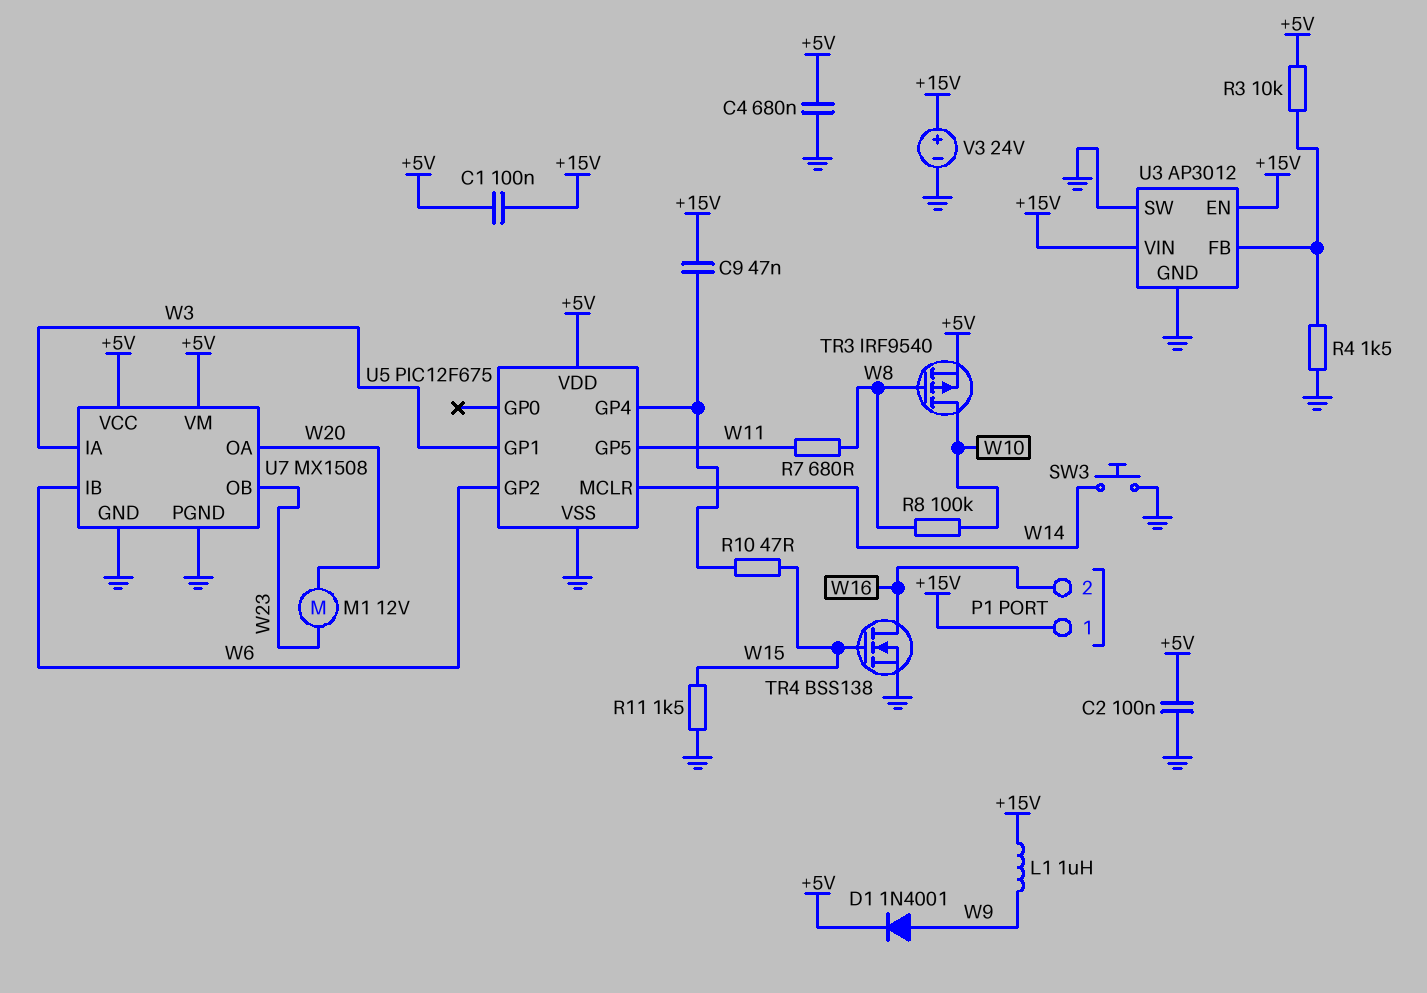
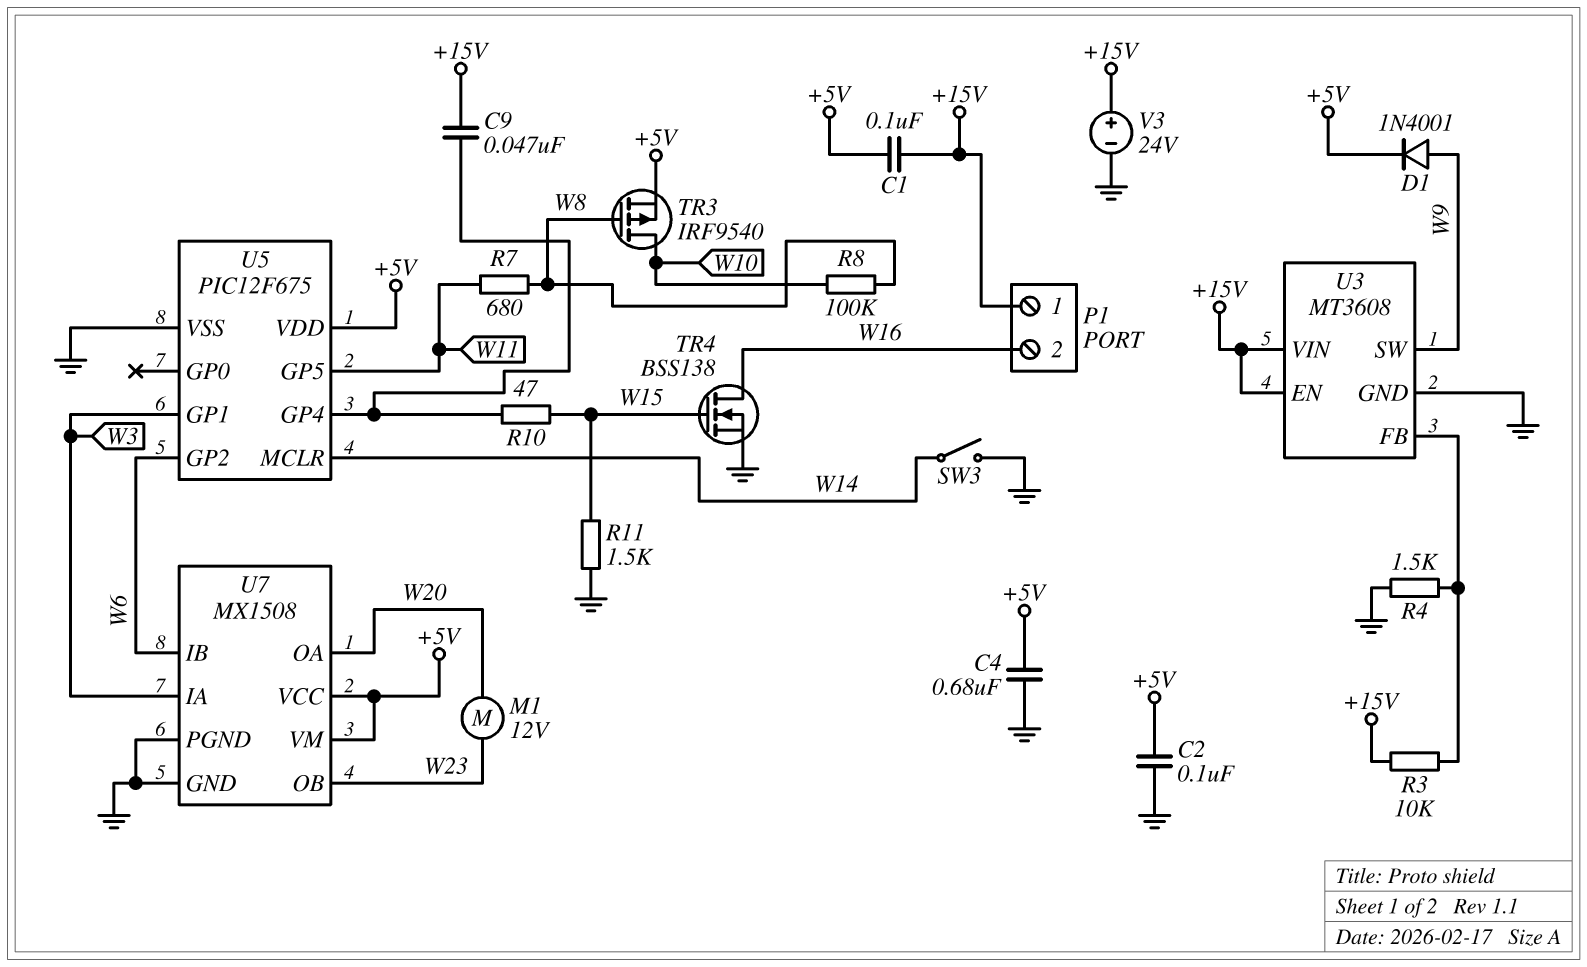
L1: 1uH (+15V, W9) -> none
R3: 10k (+5V, U3/FB) -> 10k (+15V, U3/FB)
SW3: button (GND, W14) -> switch (GND, W14)
U3: AP3012 -> MT3608
U3 pin SW: GND -> W9

